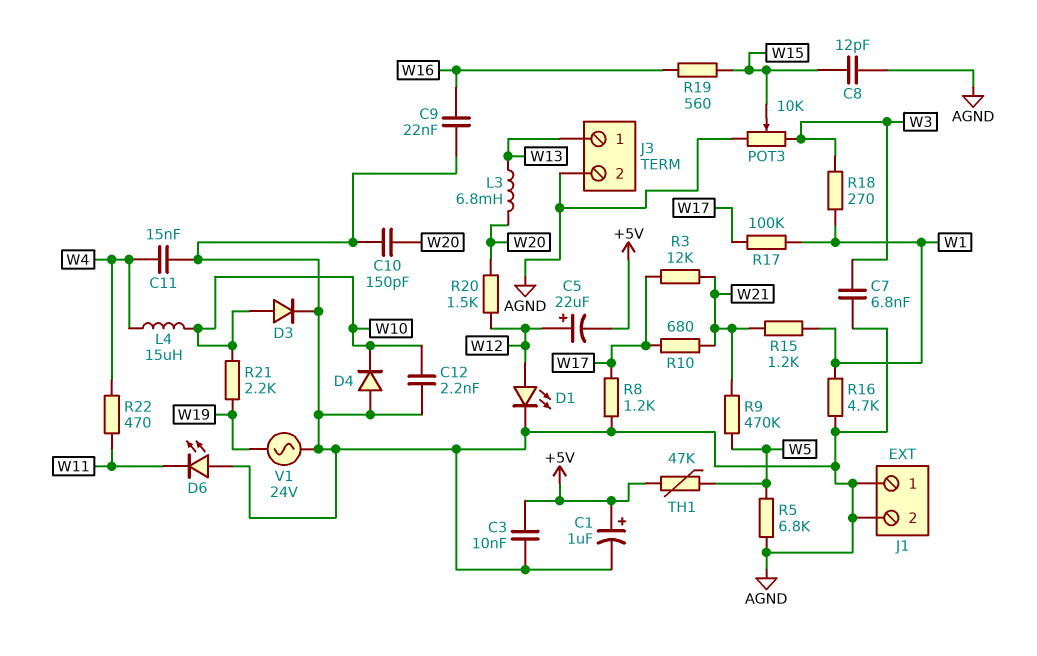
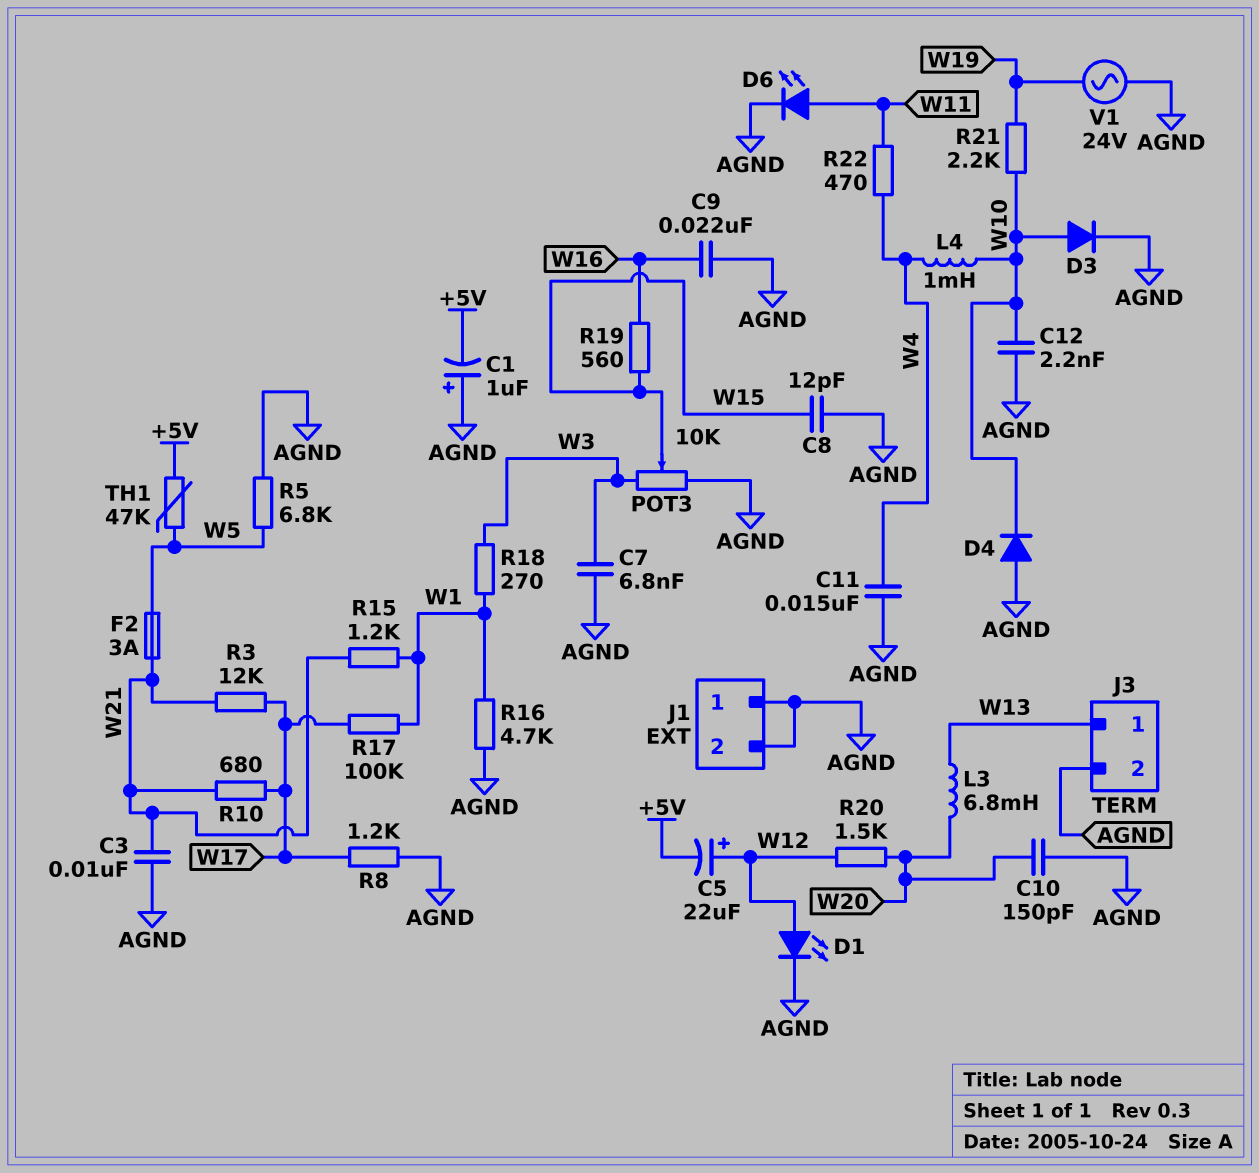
C1: 1uF (plus +5V, minus AGND) -> 1uF (plus AGND, minus +5V)
C3: 10nF (+5V, AGND) -> 10nF (AGND, W21)
D6: LED (A AGND, K W11) -> LED (A W11, K AGND)
F2: none -> 3A (W5, W21)
L4: 15uH (W4, W10) -> 1mH (W4, W10)
R9: 470k (W5, W21) -> none

